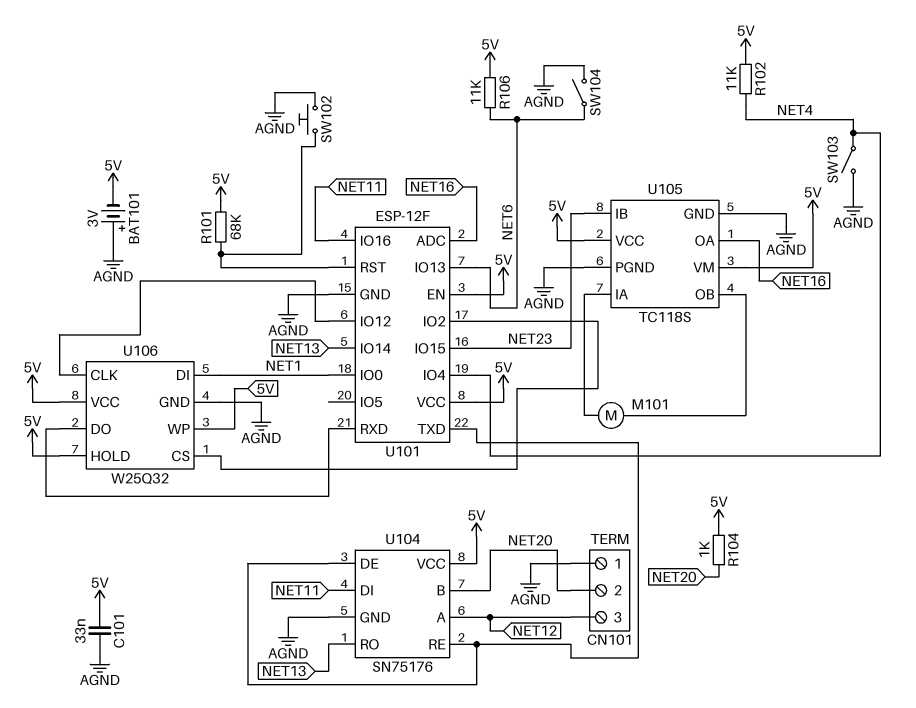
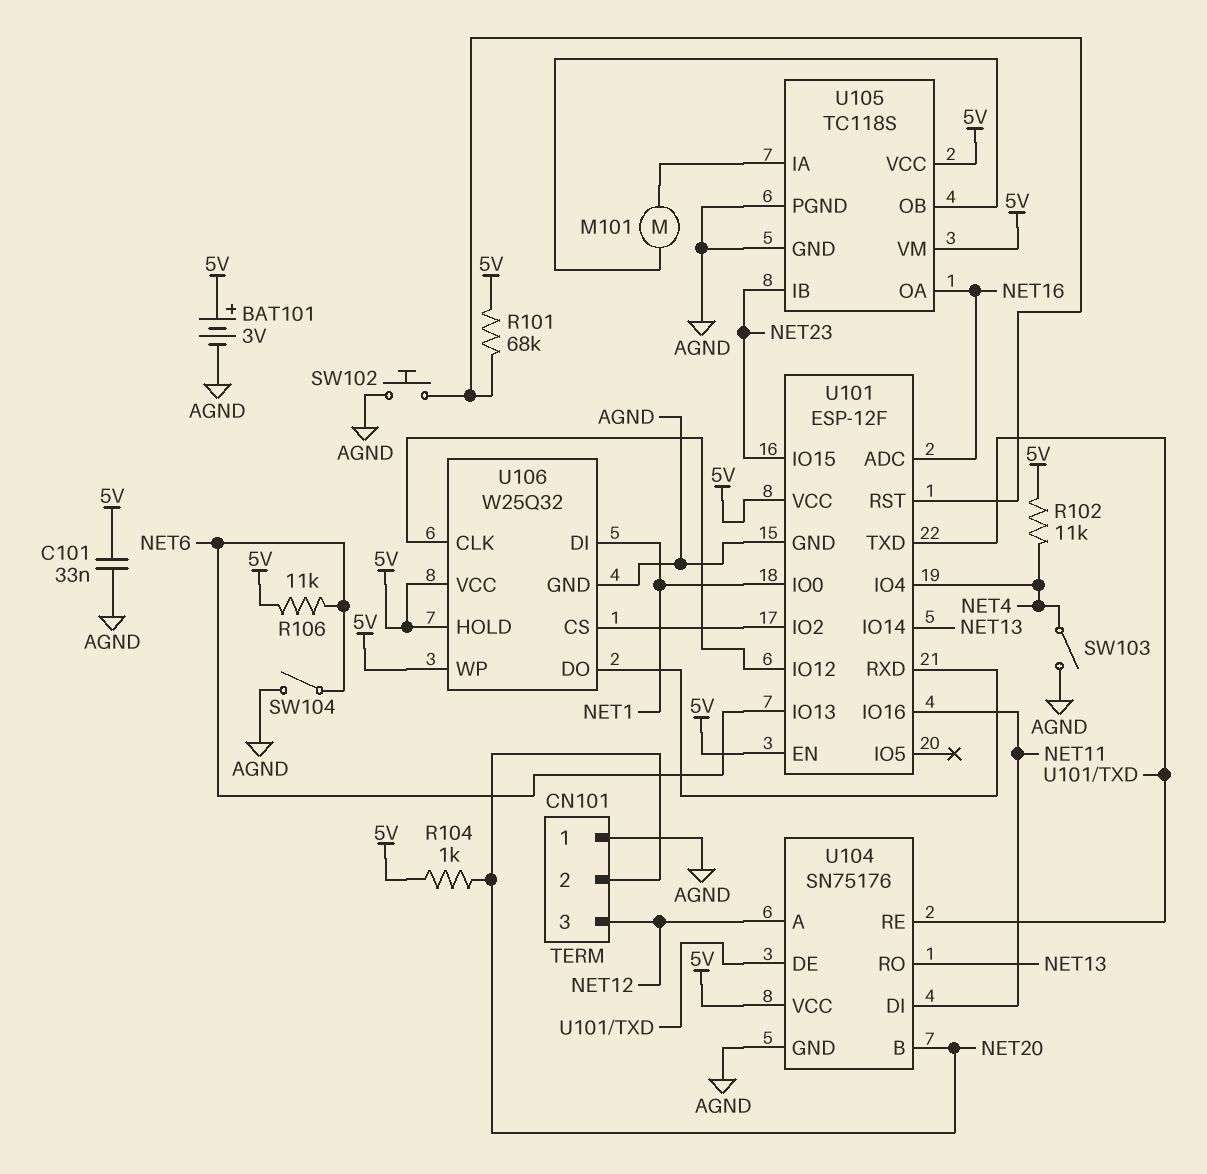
BAT101: 3V (plus AGND, minus 5V) -> 3V (plus 5V, minus AGND)

